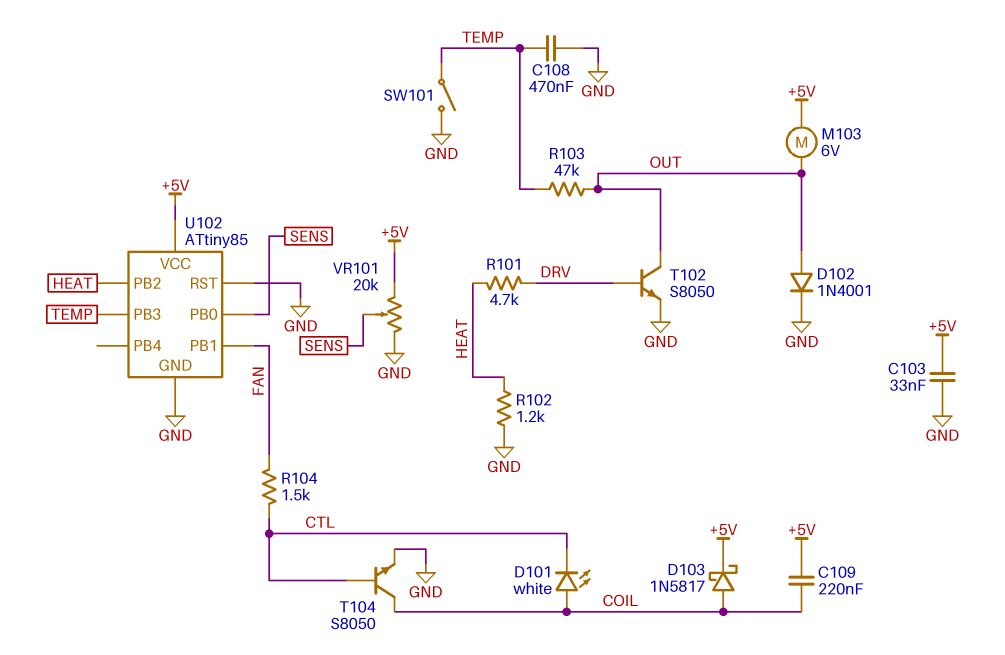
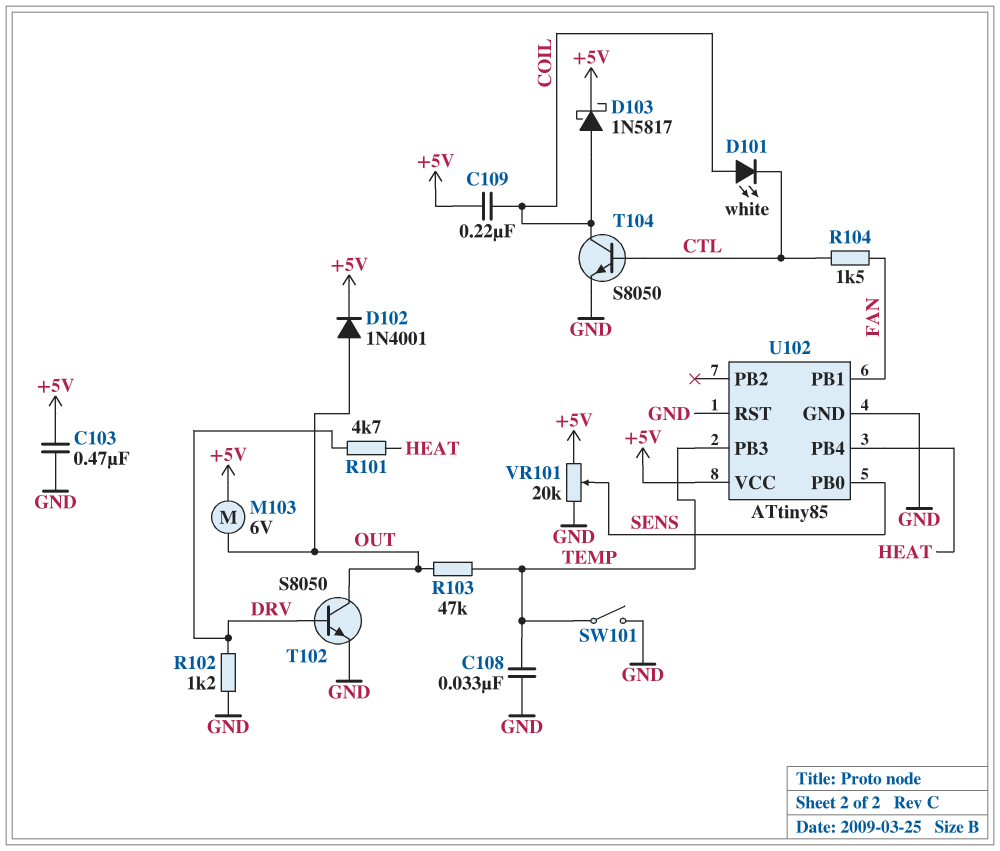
C103: 33nF (+5V, GND) -> 470nF (+5V, GND)
C108: 470nF (GND, TEMP) -> 33nF (GND, TEMP)
D102: diode 1N4001 (A OUT, K GND) -> diode 1N4001 (A OUT, K +5V)
R102: 1.2k (GND, HEAT) -> 1.2k (DRV, GND)
U102 pin PB2: HEAT -> none
U102 pin PB4: none -> HEAT

